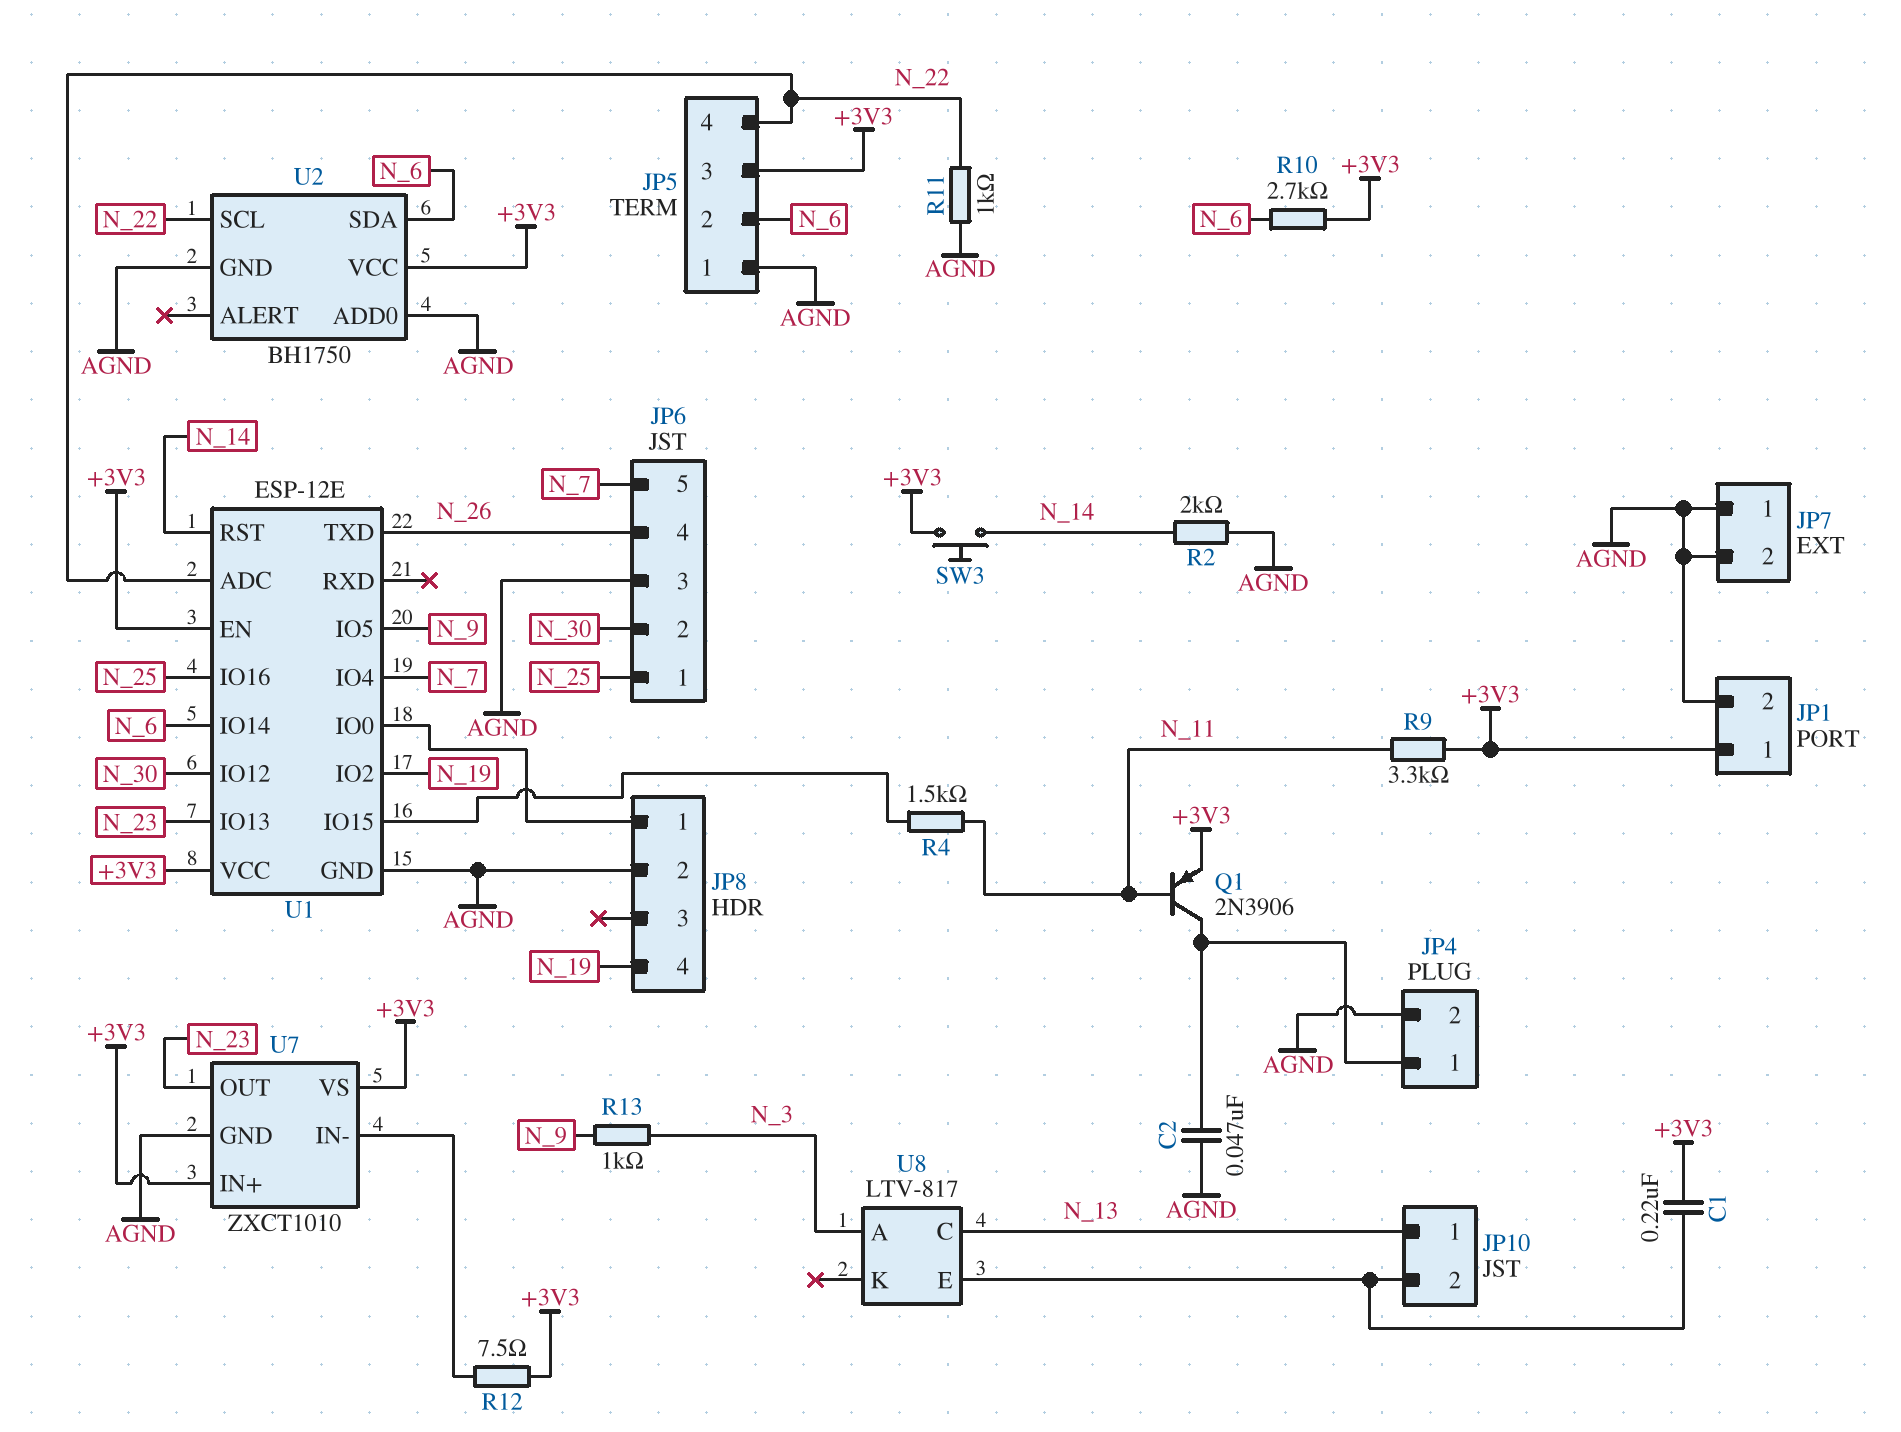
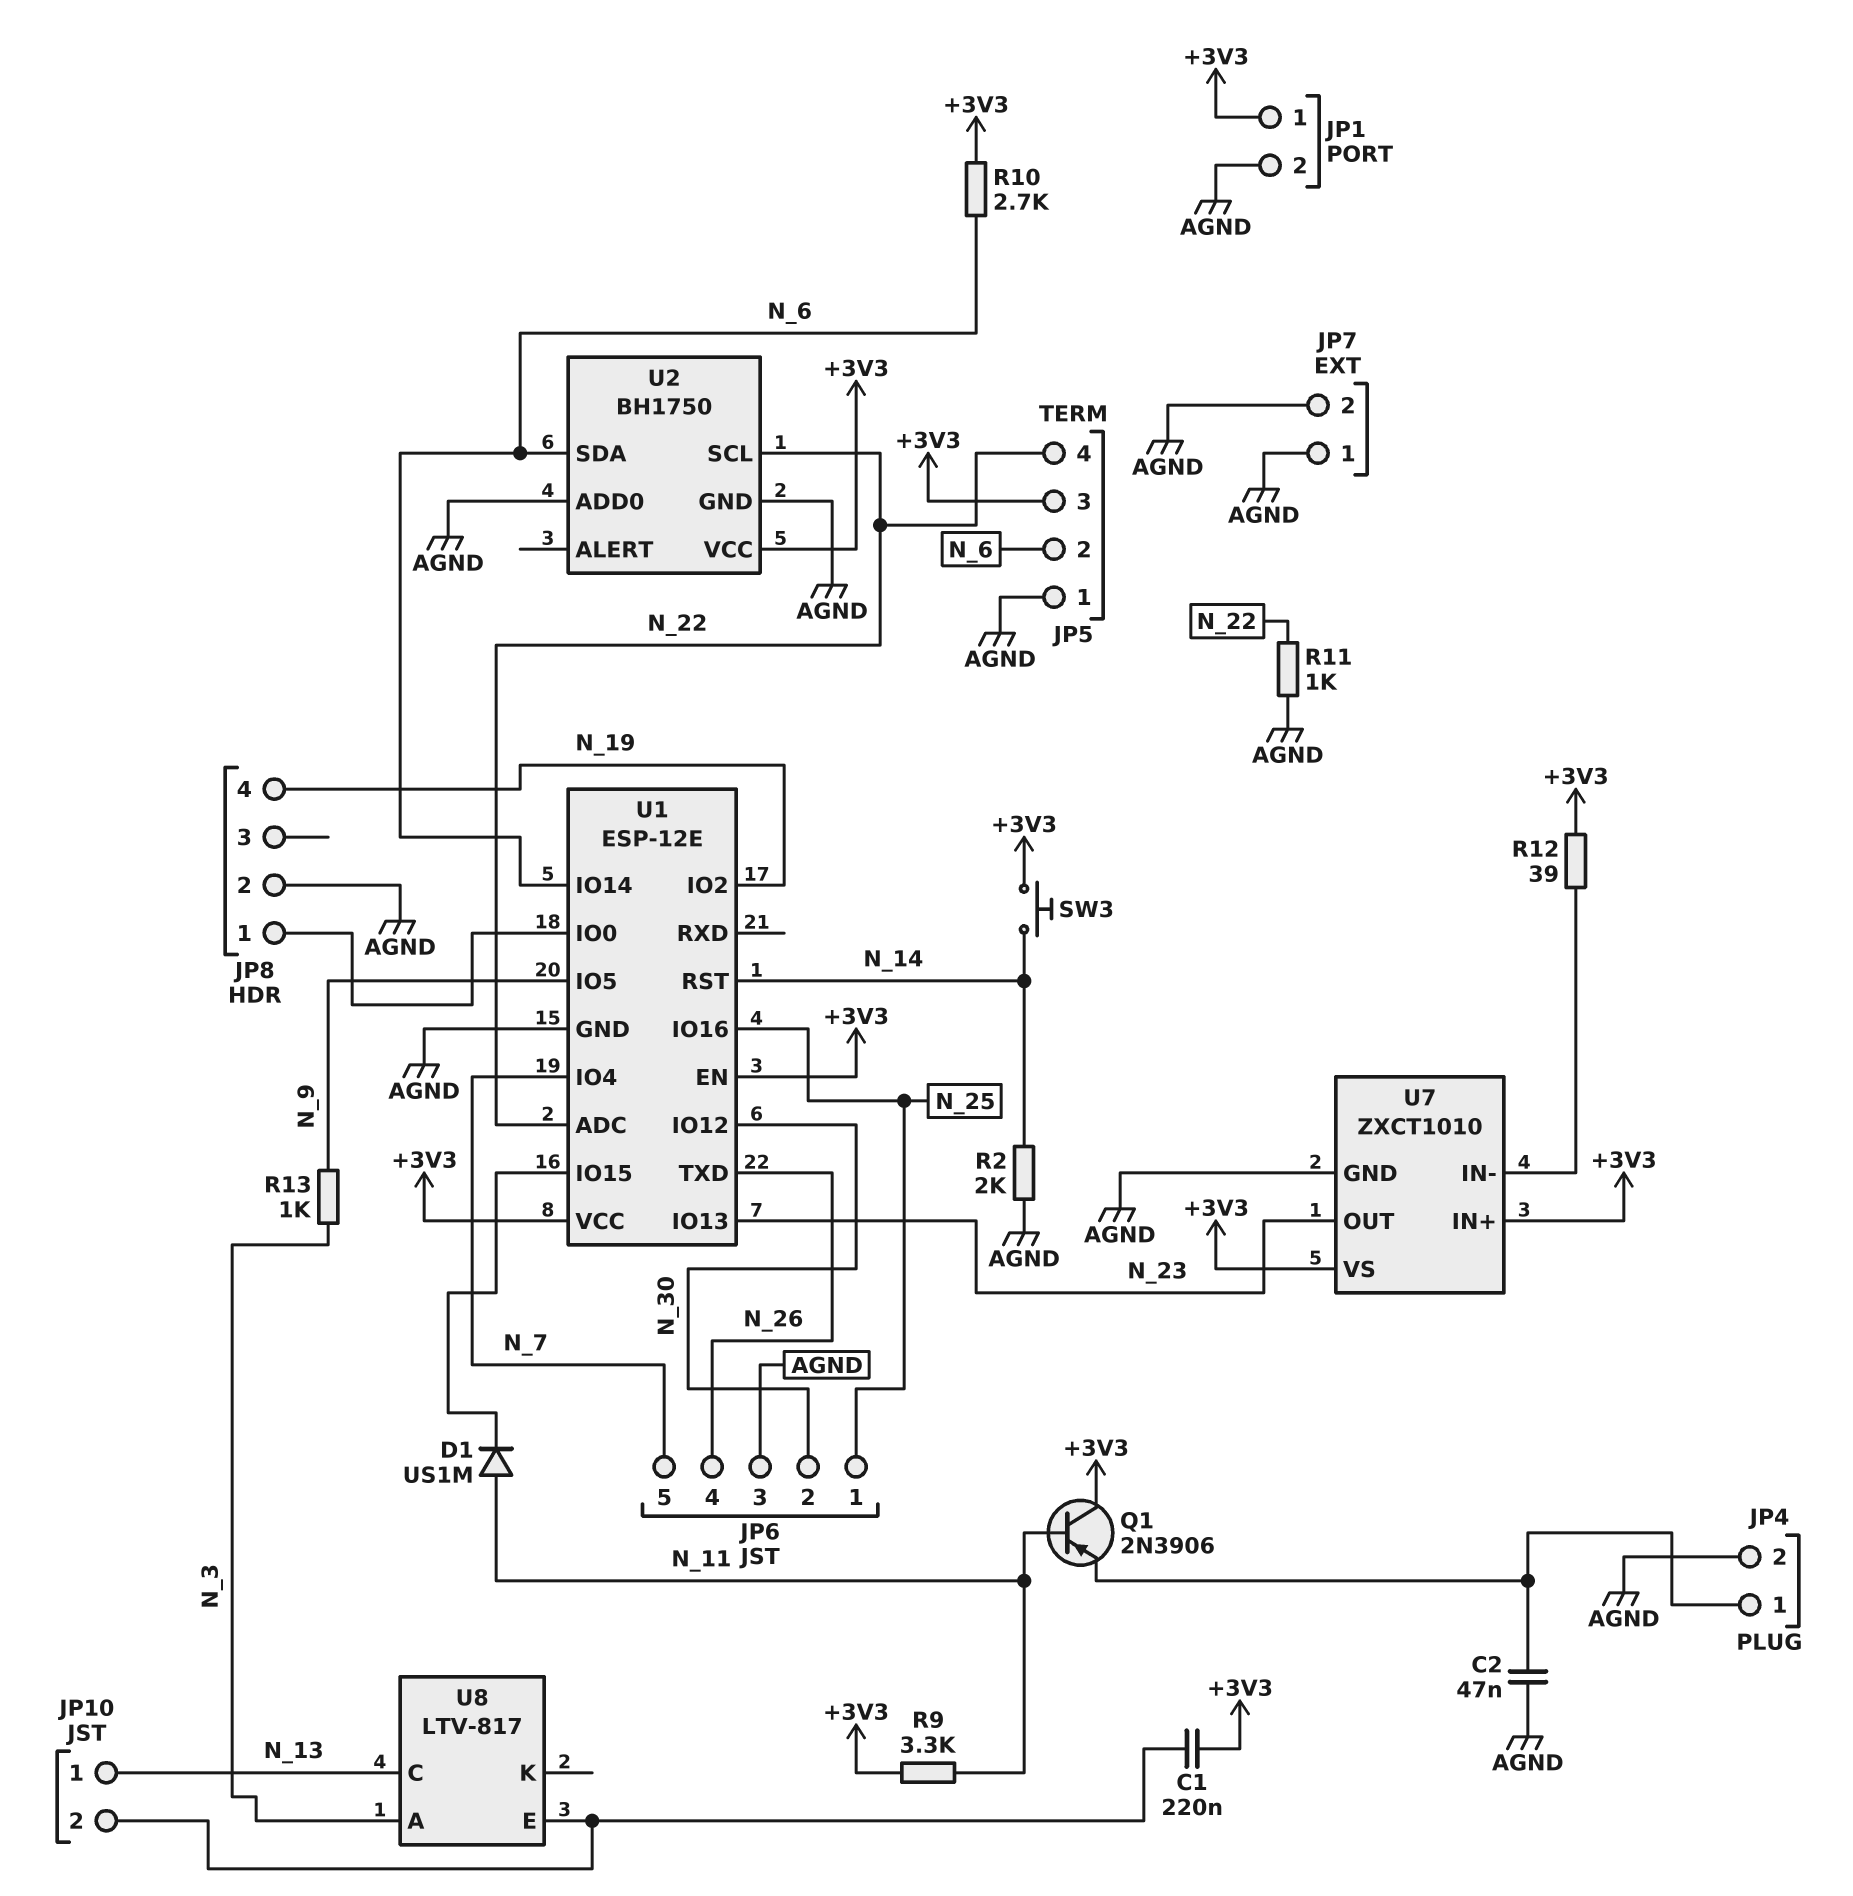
D1: none -> diode US1M (A N_11, K U1/IO15)
Q1: PNP 2N3906 (B N_11, C JP4/1, E +3V3) -> PNP 2N3906 (B N_11, C +3V3, E JP4/1)
R4: 1.5k (N_11, U1/IO15) -> none
R12: 7.5 (+3V3, U7/IN-) -> 39 (+3V3, U7/IN-)

